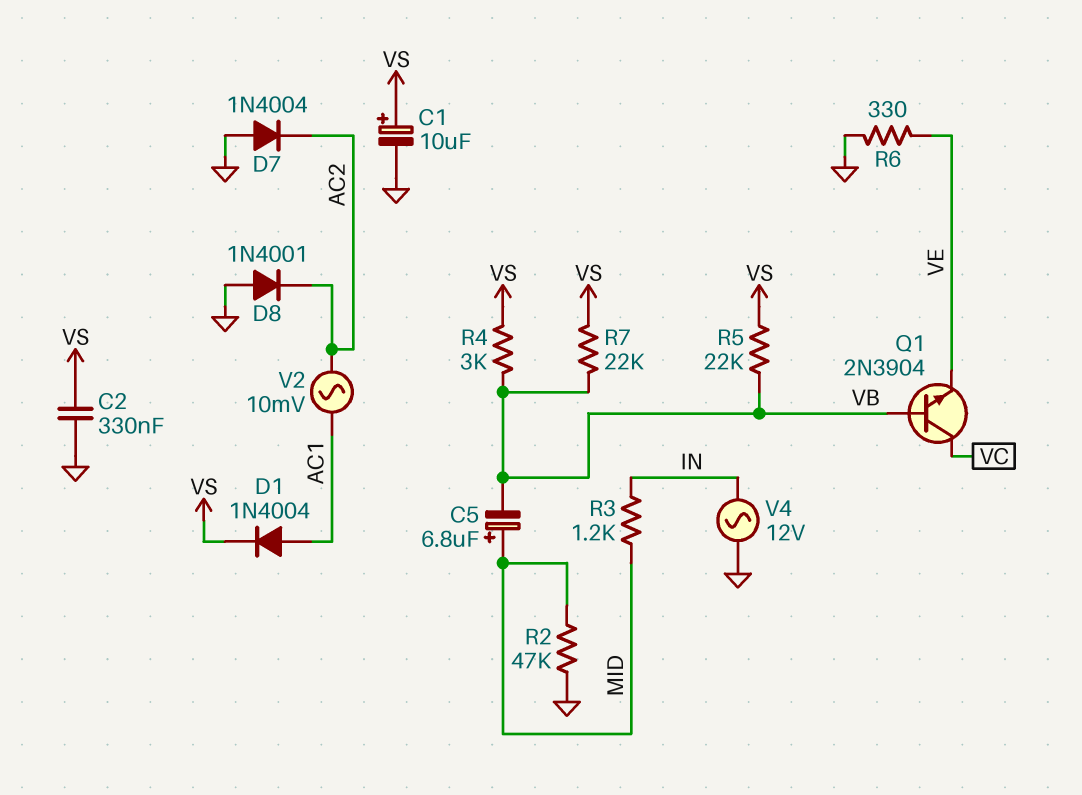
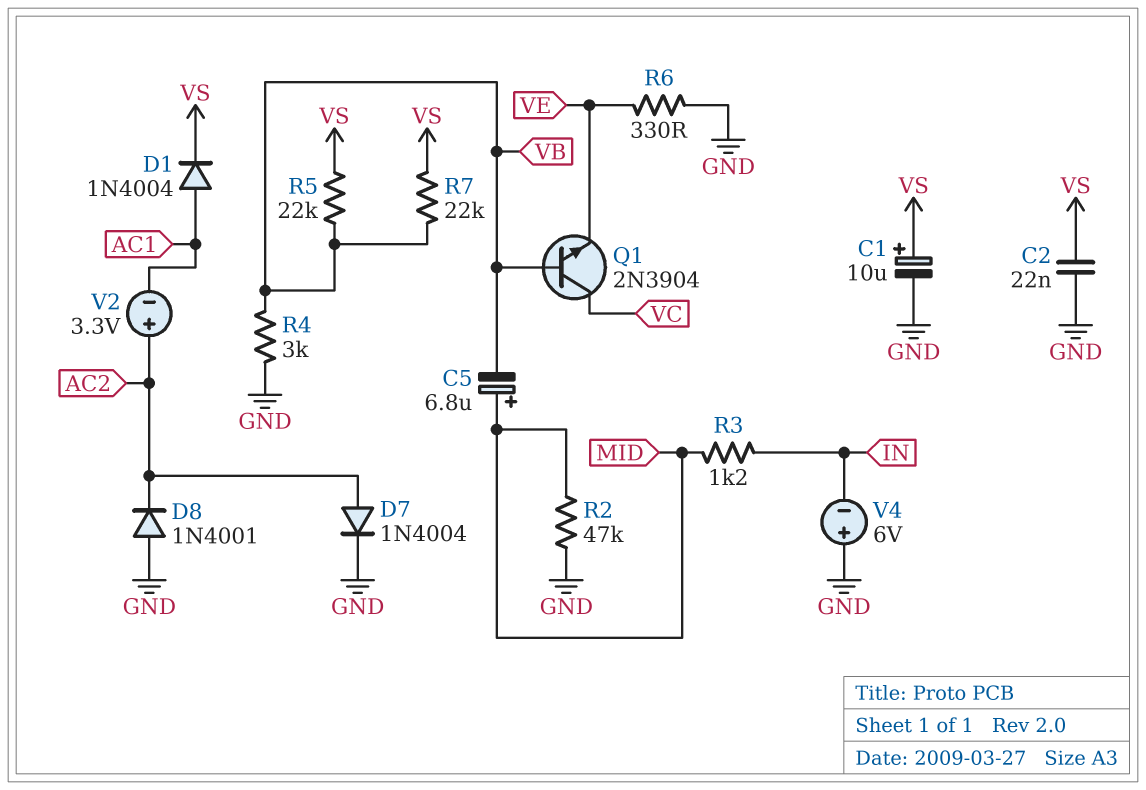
C2: 330nF (GND, VS) -> 22nF (GND, VS)
D7: diode 1N4004 (A GND, K AC2) -> diode 1N4004 (A AC2, K GND)
R4: 3k (VB, VS) -> 3k (GND, VB)
V2: AC 10mV (AC1, AC2) -> 3.3V (plus AC2, minus AC1)
V4: AC 12V (GND, IN) -> 6V (plus GND, minus IN)

